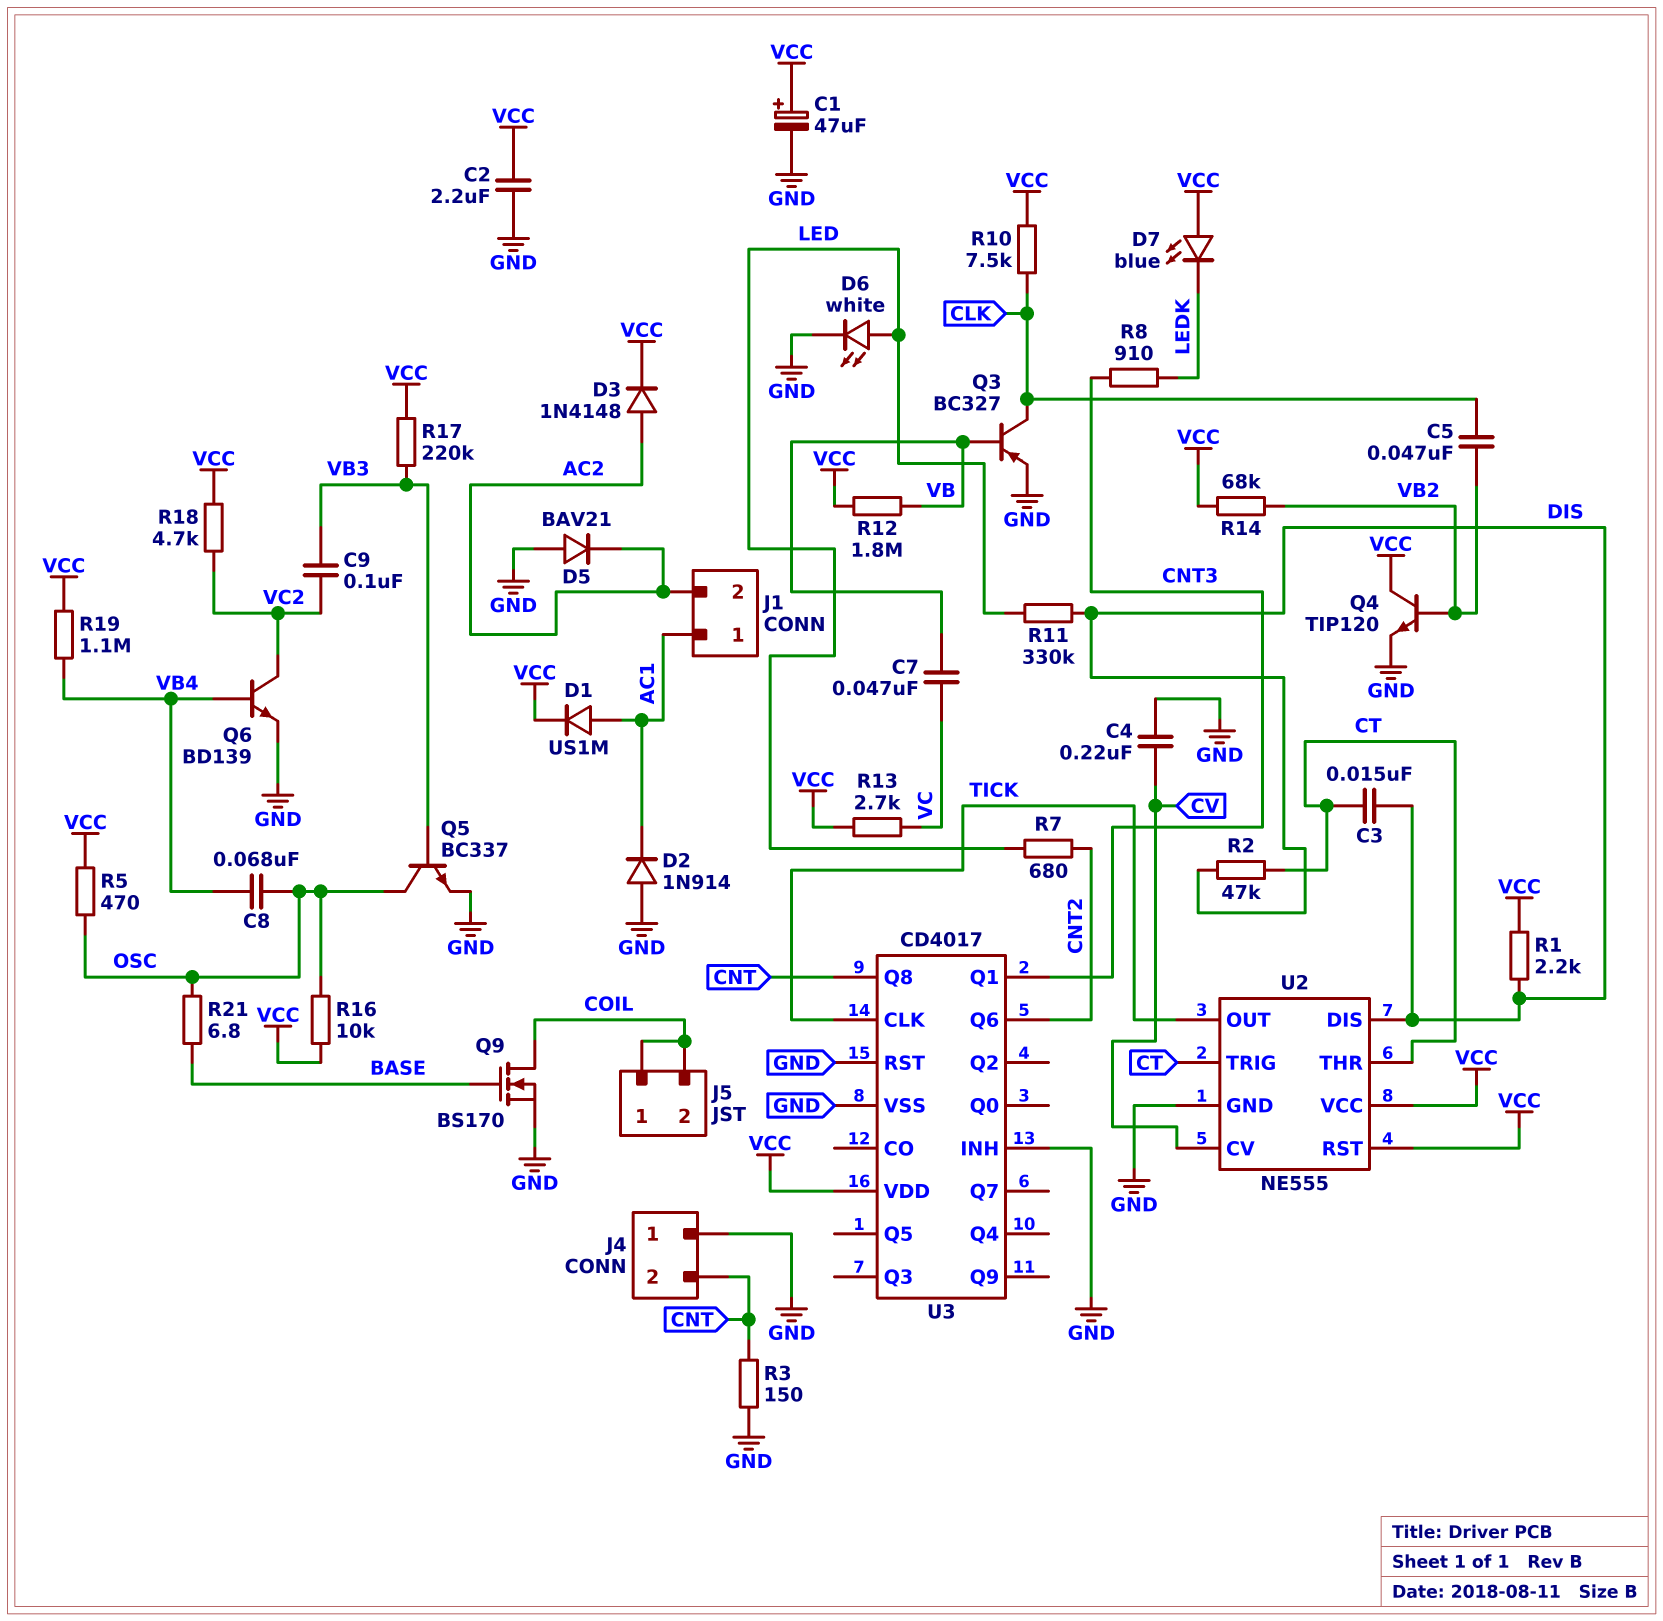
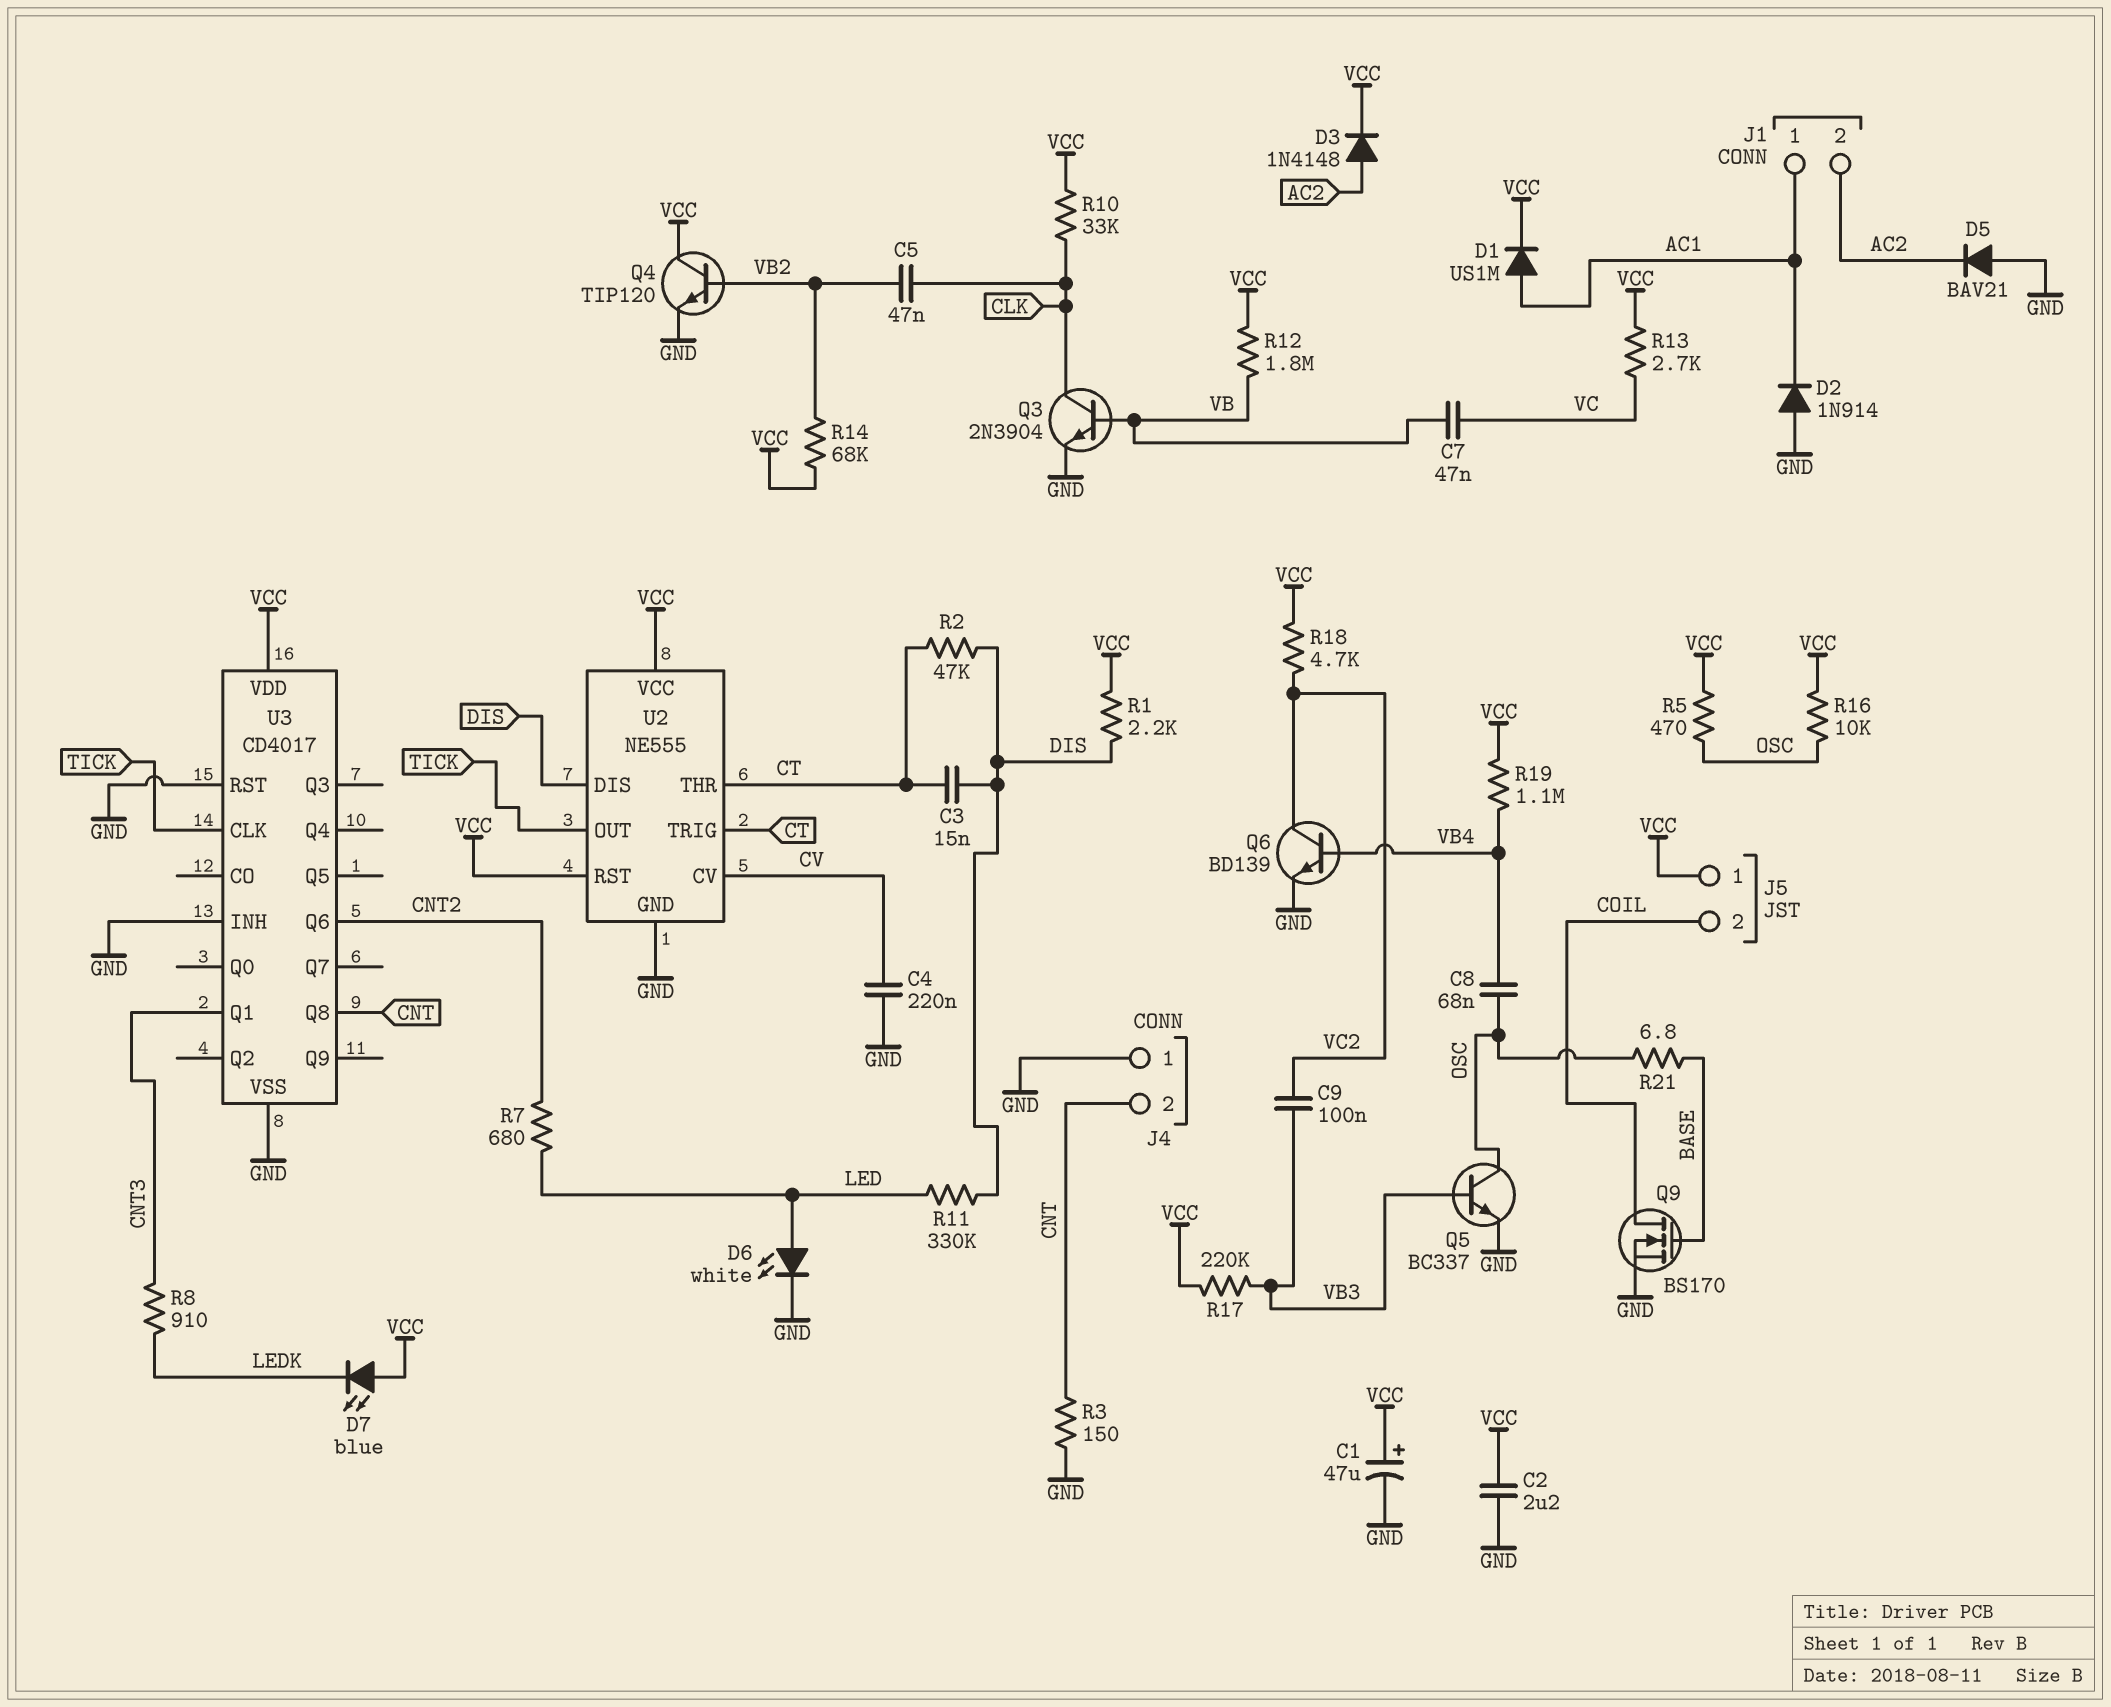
J5 pin 1: COIL -> VCC
Q3: PNP BC327 (B VB, C CLK, E GND) -> NPN 2N3904 (B VB, C CLK, E GND)
R10: 7.5k (CLK, VCC) -> 33k (CLK, VCC)

